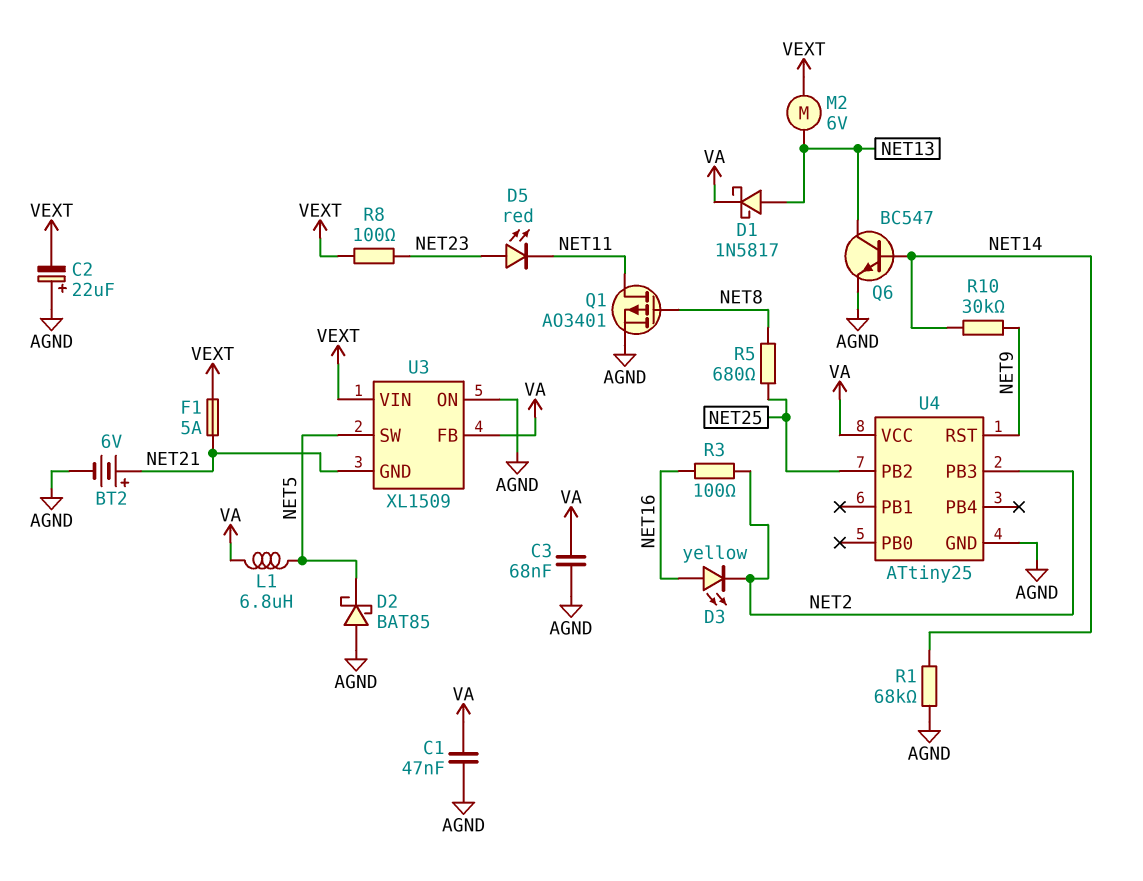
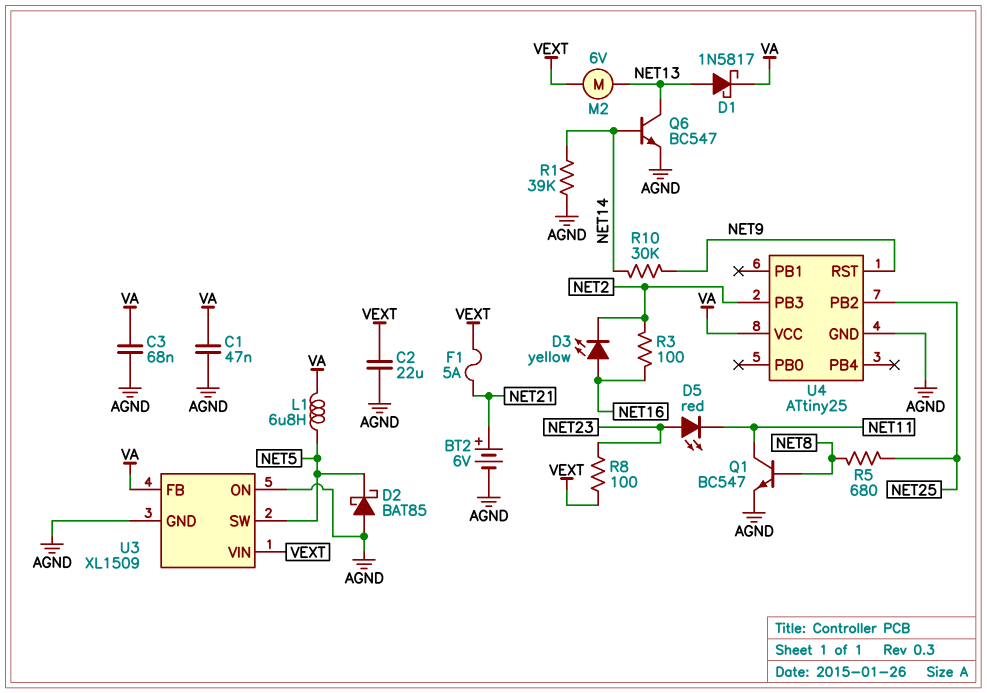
C2: 22uF (plus AGND, minus VEXT) -> 22uF (AGND, VEXT)
Q1: PMOS AO3401 (G NET8, D NET11, S AGND) -> NPN BC547 (B NET8, C NET11, E AGND)
R1: 68k (AGND, NET14) -> 39k (AGND, NET14)
U3 pin GND: NET21 -> AGND

